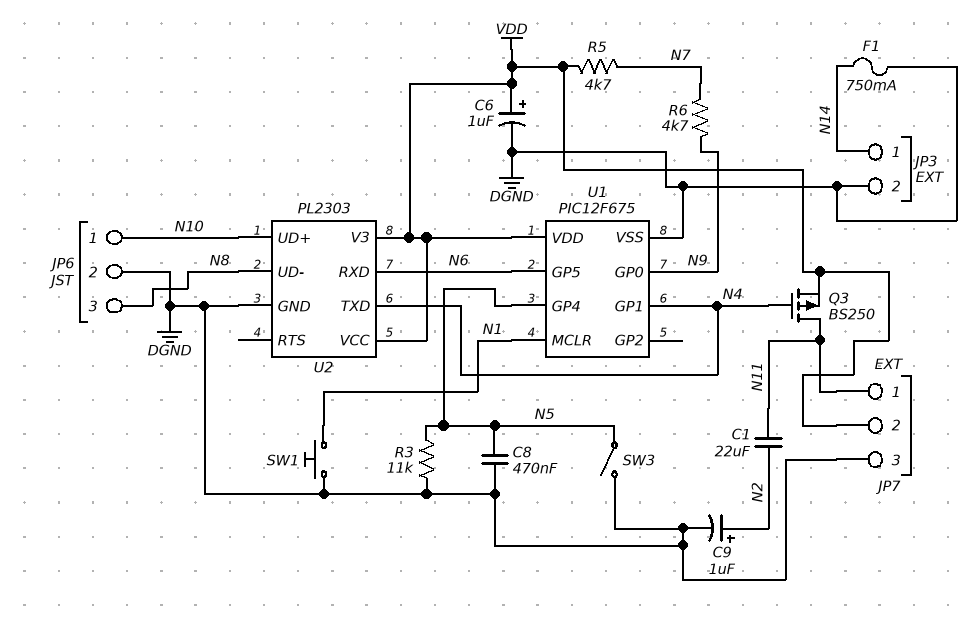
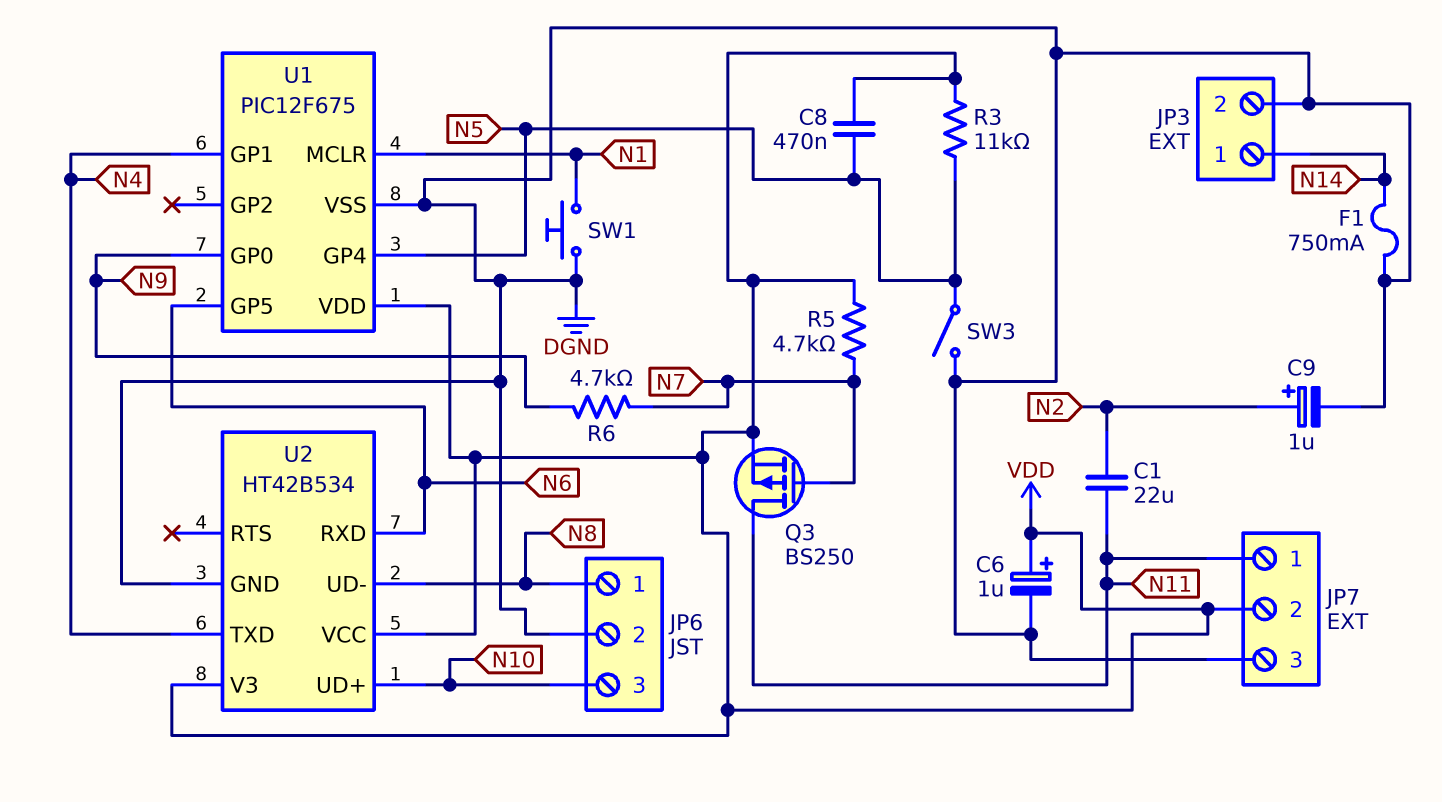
C8: 470nF (DGND, N5) -> 470nF (N5, VDD)
JP6 pin 1: N10 -> N8
JP6 pin 3: N8 -> N10
Q3: PMOS BS250 (G N4, D N11, S VDD) -> PMOS BS250 (G N7, D N11, S VDD)
R3: 11k (DGND, N5) -> 11k (N5, VDD)
U2: PL2303 -> HT42B534

